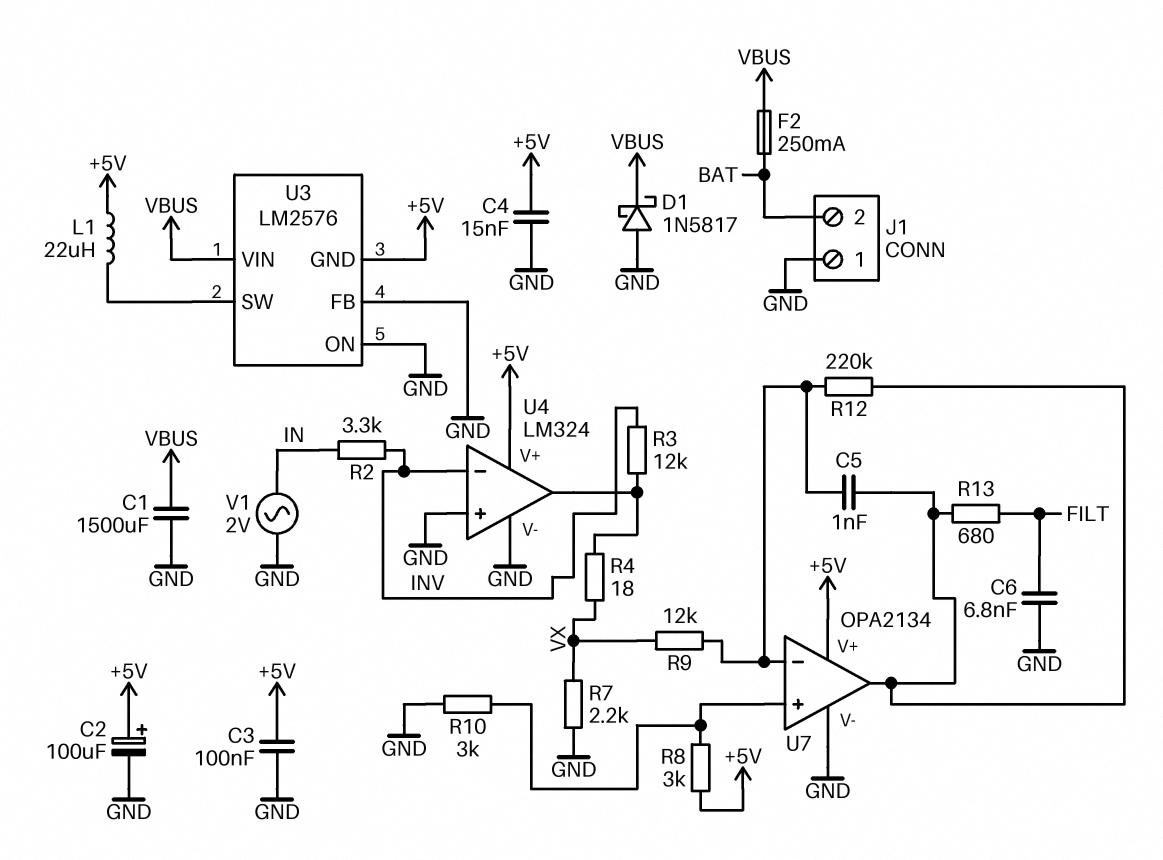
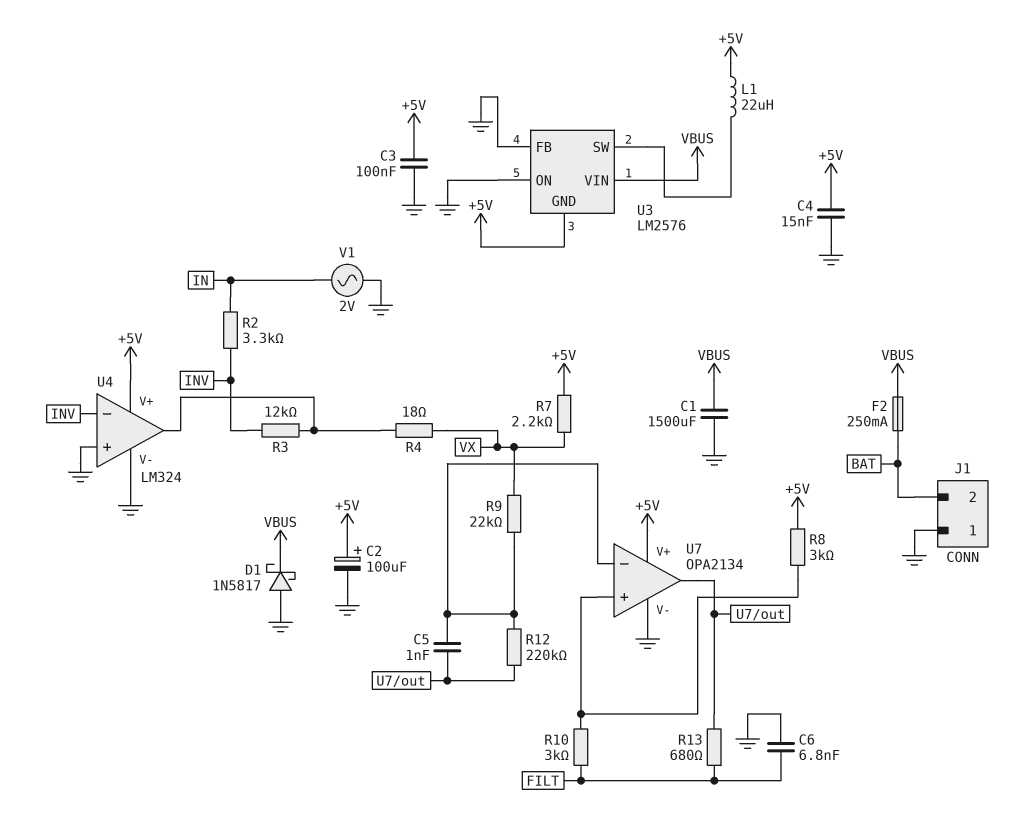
R7: 2.2k (GND, VX) -> 2.2k (+5V, VX)
R9: 12k (U7/in-, VX) -> 22k (U7/in-, VX)
R10: 3k (GND, U7/in+) -> 3k (FILT, U7/in+)

